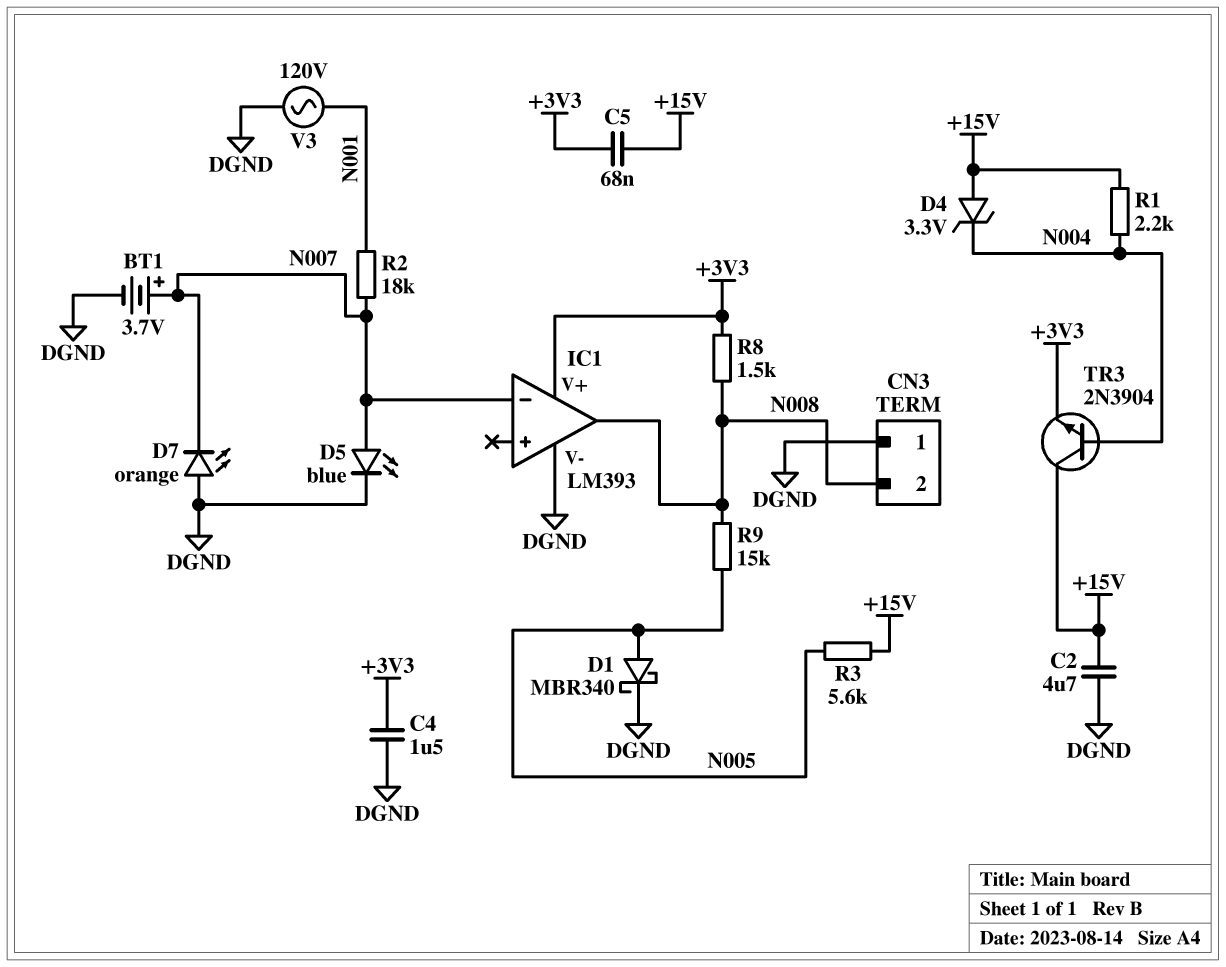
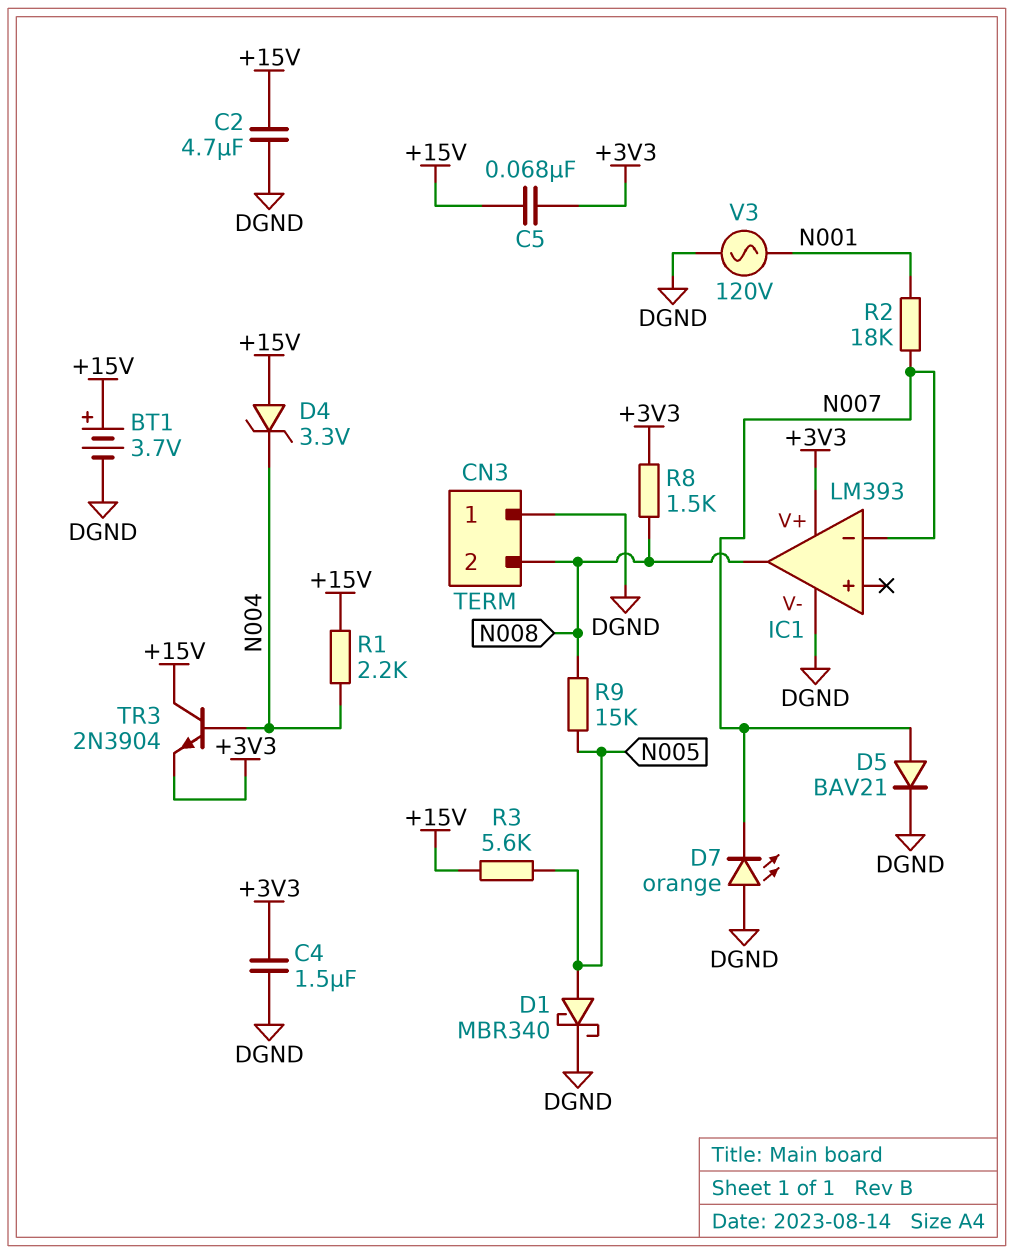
BT1: 3.7V (plus N007, minus DGND) -> 3.7V (plus +15V, minus DGND)
D5: LED blue (A N007, K DGND) -> diode BAV21 (A N007, K DGND)

